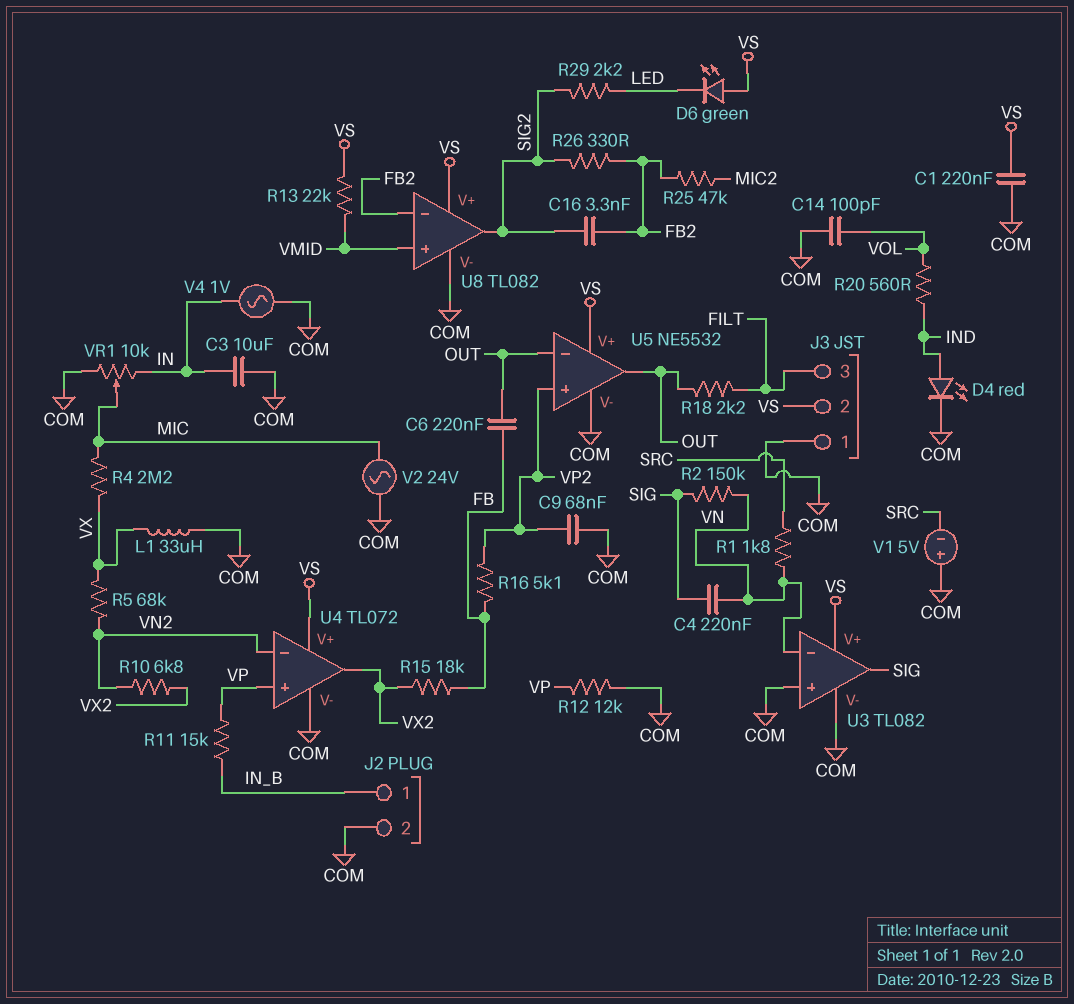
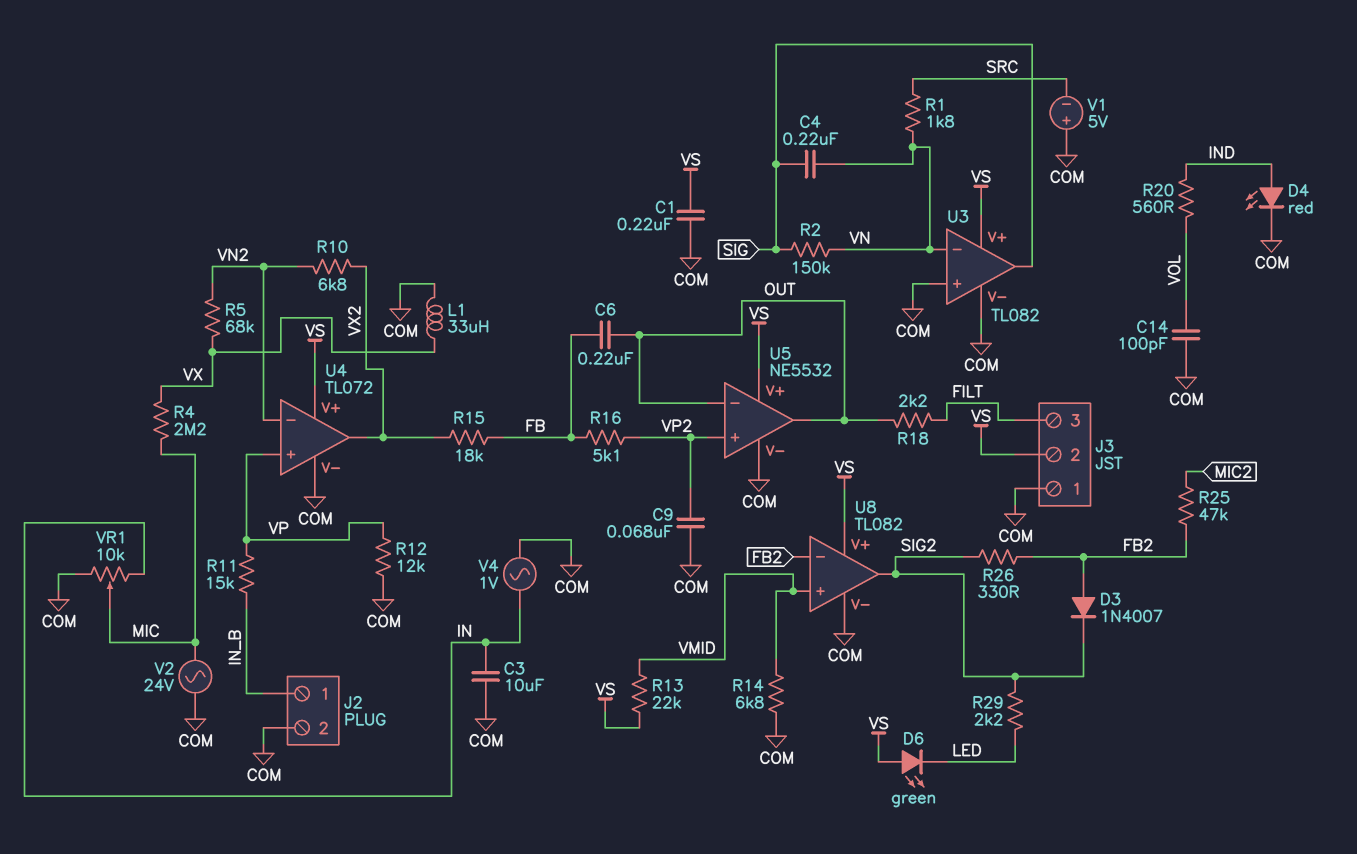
C16: 3.3nF (FB2, SIG2) -> none
D3: none -> diode 1N4007 (A FB2, K SIG2)
R14: none -> 6.8k (COM, VMID)

